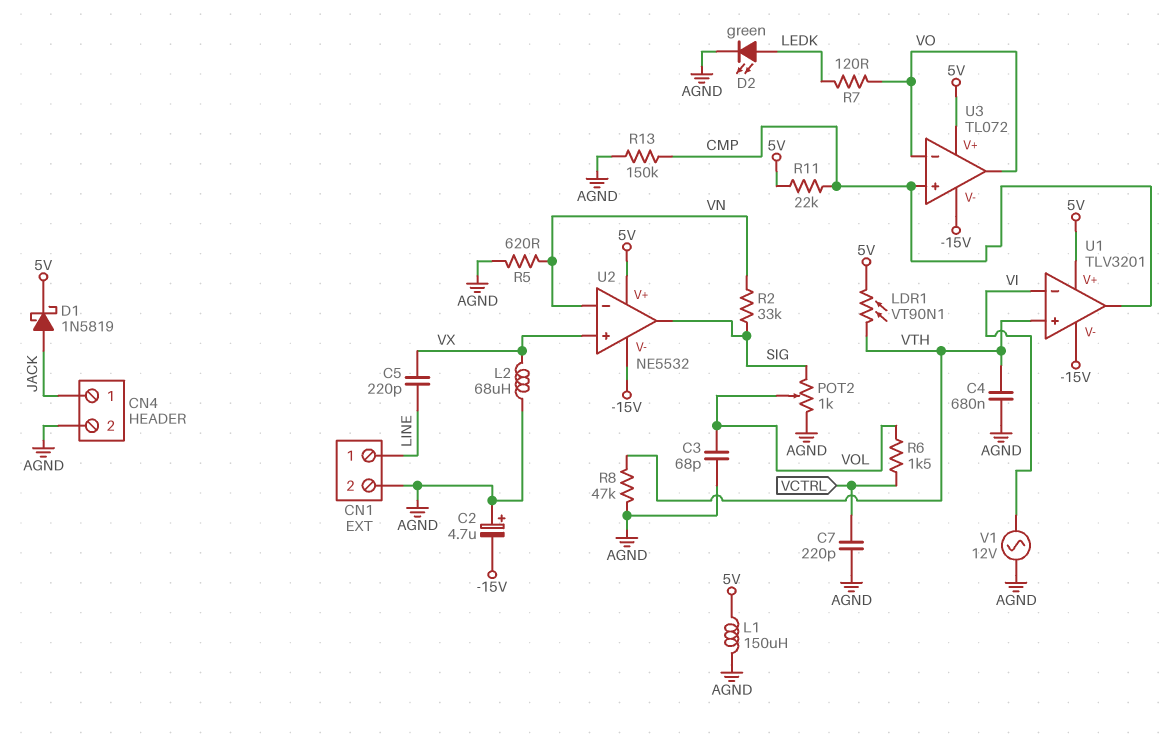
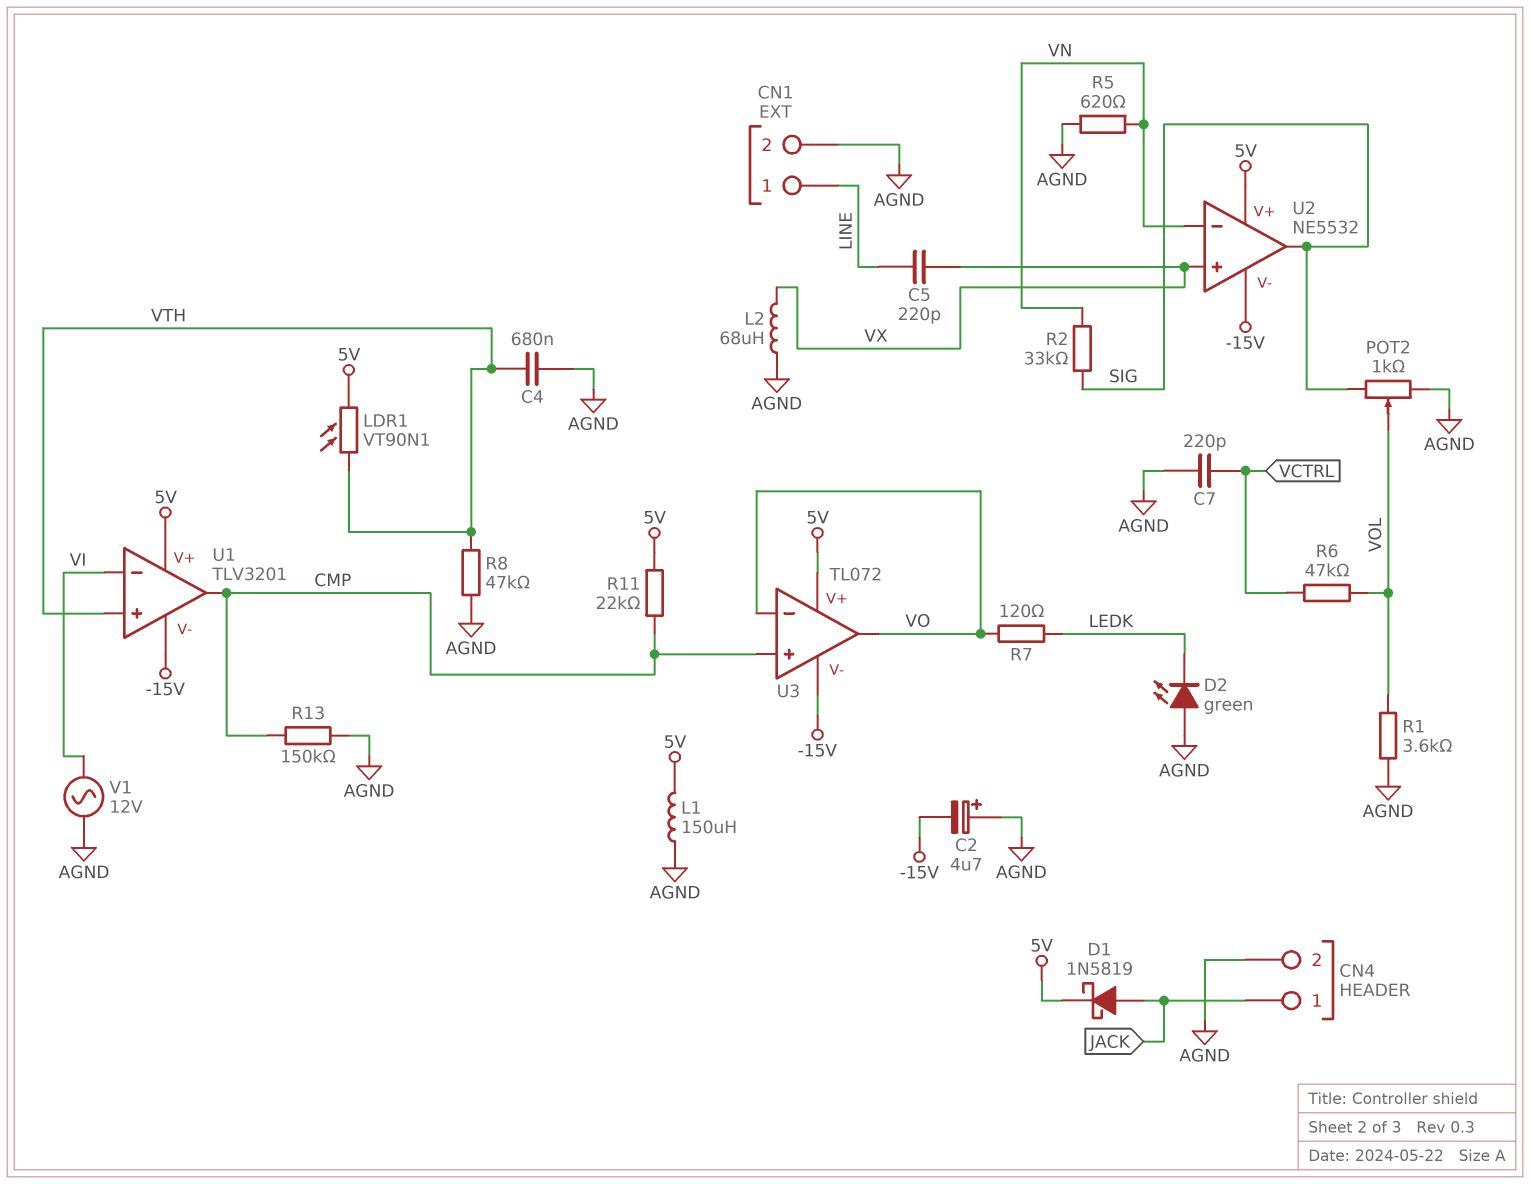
C3: 68pF (AGND, VOL) -> none
D2: LED green (A LEDK, K AGND) -> LED green (A AGND, K LEDK)
R1: none -> 3.6k (AGND, VOL)
R6: 1.5k (VCTRL, VOL) -> 47k (VCTRL, VOL)

